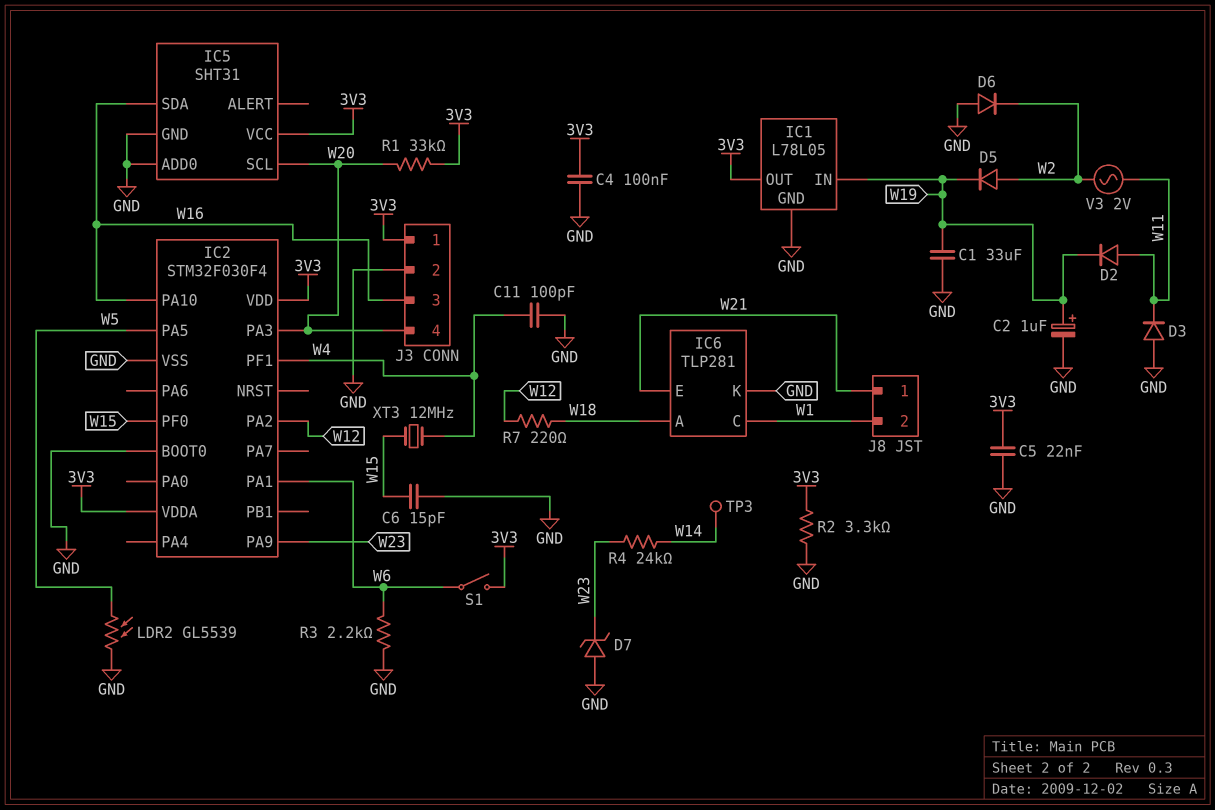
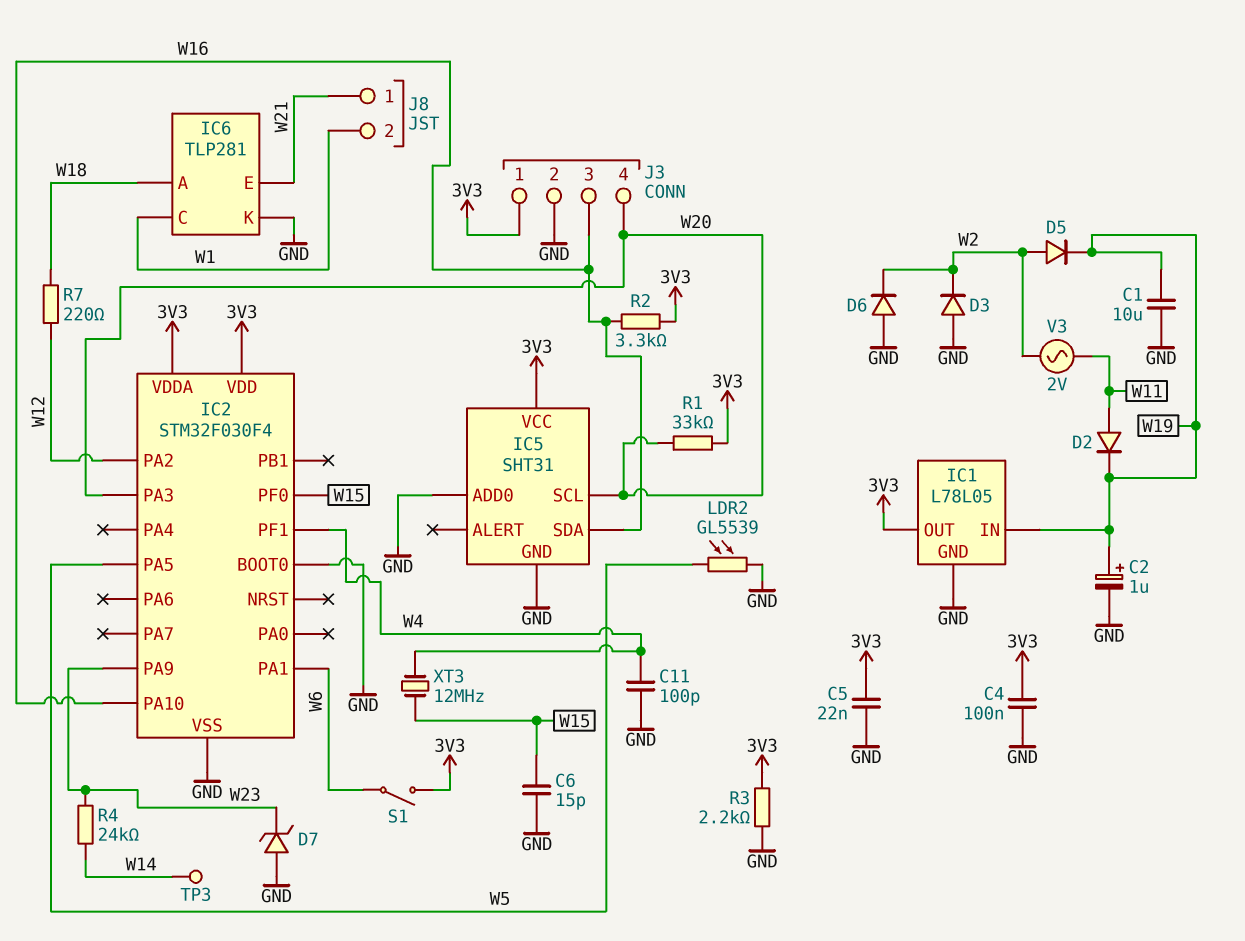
C1: 33uF (GND, W19) -> 10uF (GND, W19)
D3: diode (A GND, K W11) -> diode (A GND, K W2)
R2: 3.3k (3V3, GND) -> 3.3k (3V3, W16)
R3: 2.2k (GND, W6) -> 2.2k (3V3, GND)

